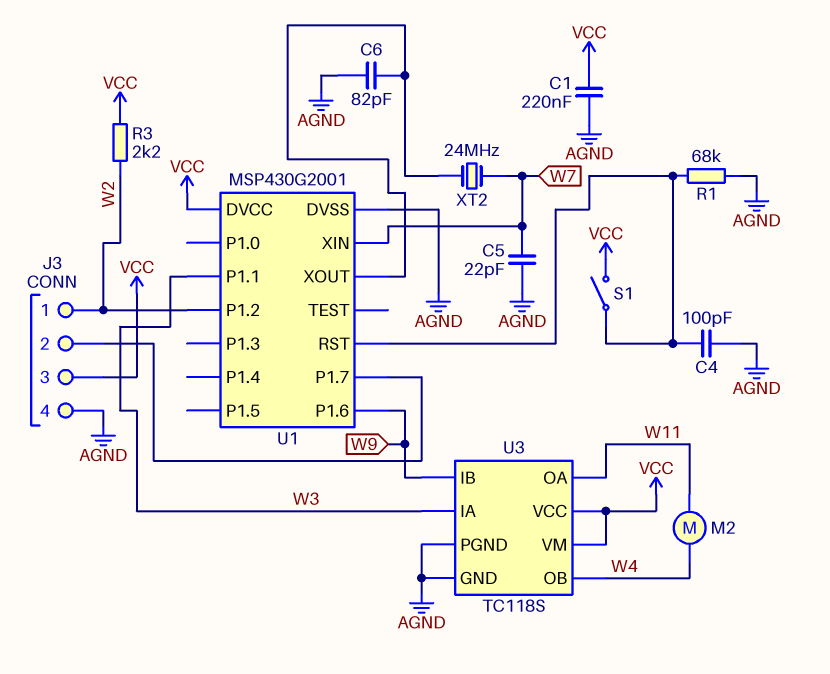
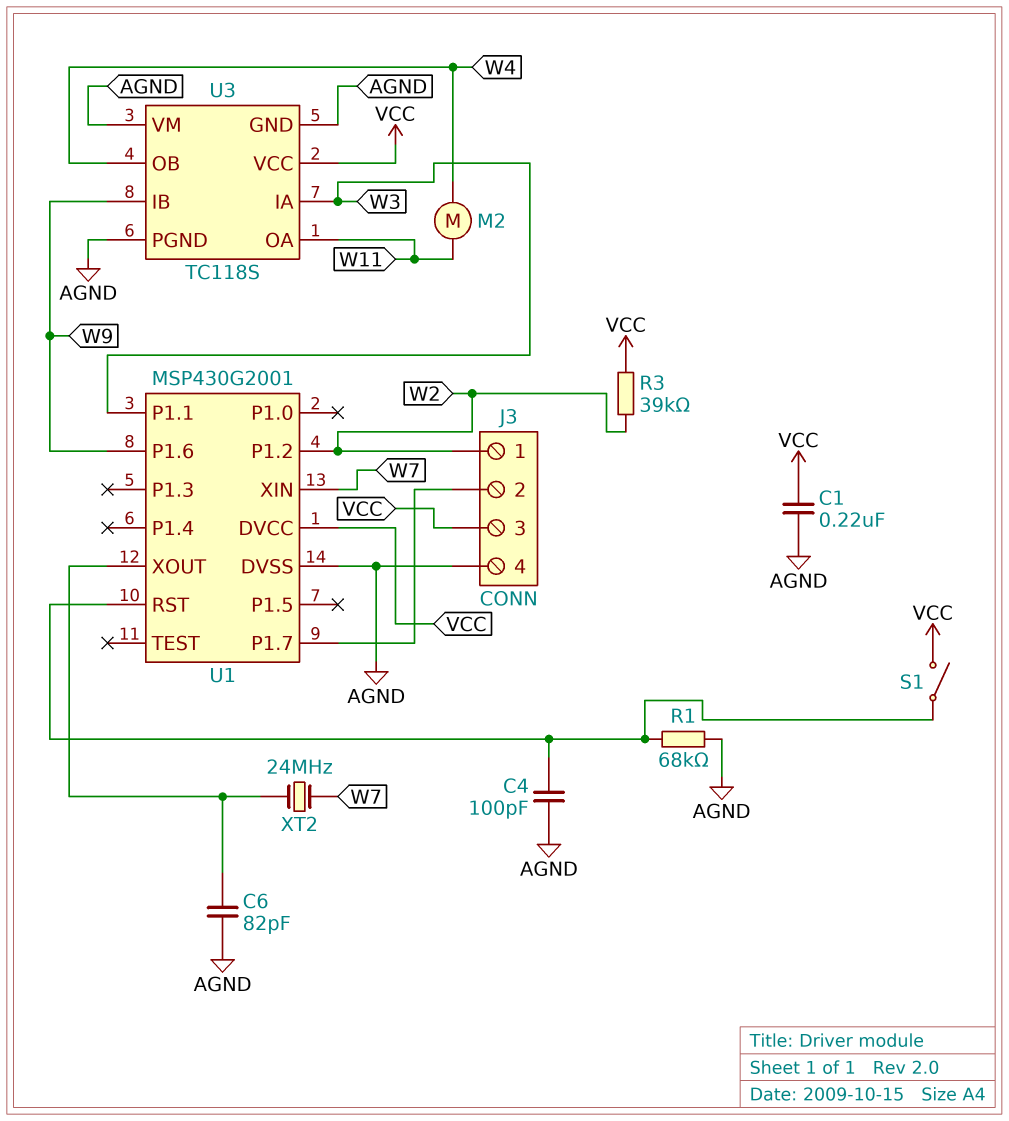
C5: 22pF (AGND, W7) -> none
R3: 2.2k (VCC, W2) -> 39k (VCC, W2)
U3 pin VM: VCC -> AGND

